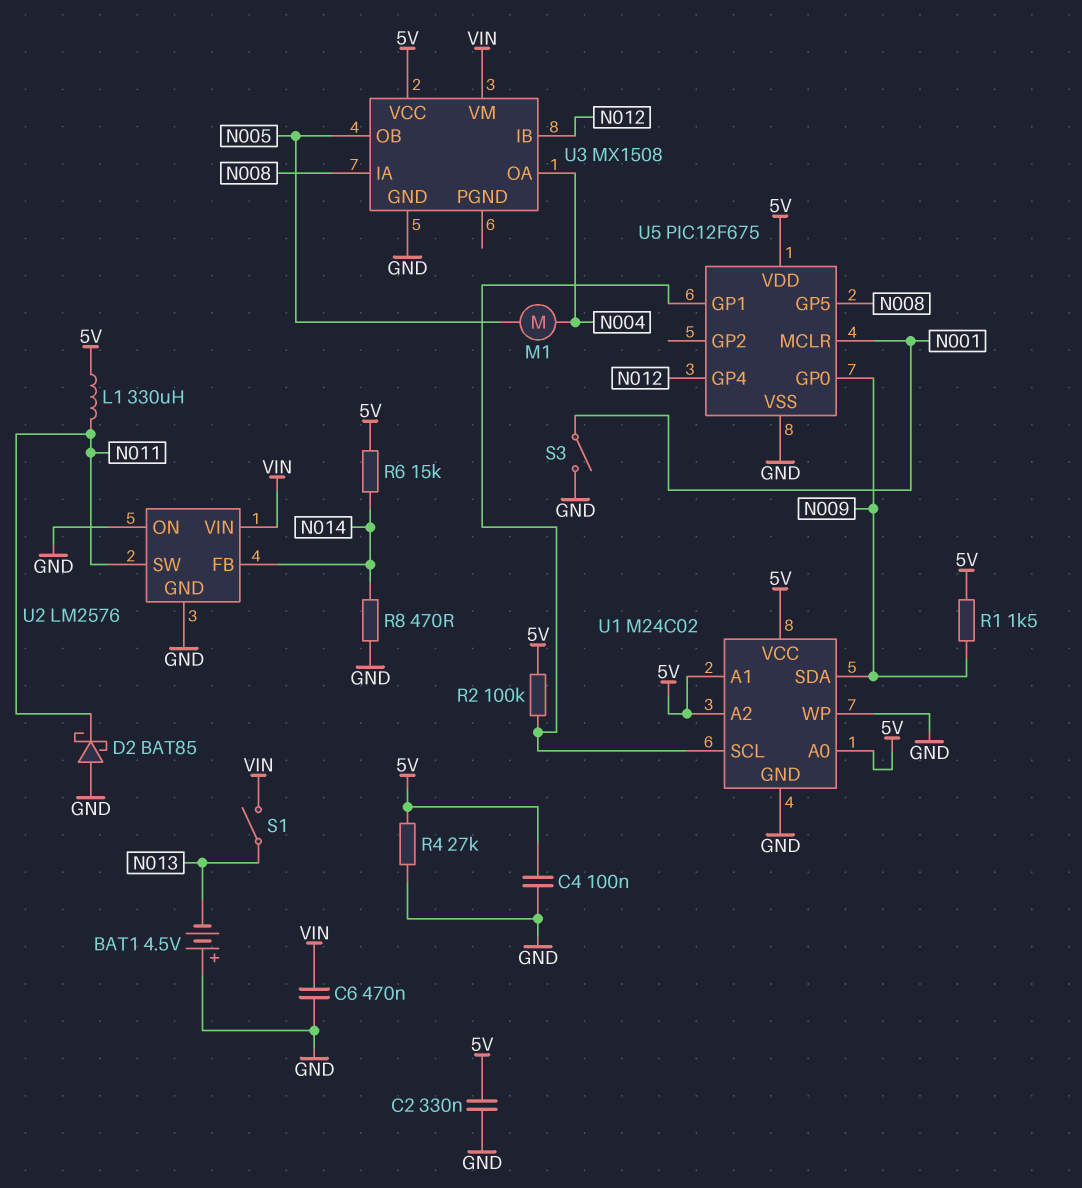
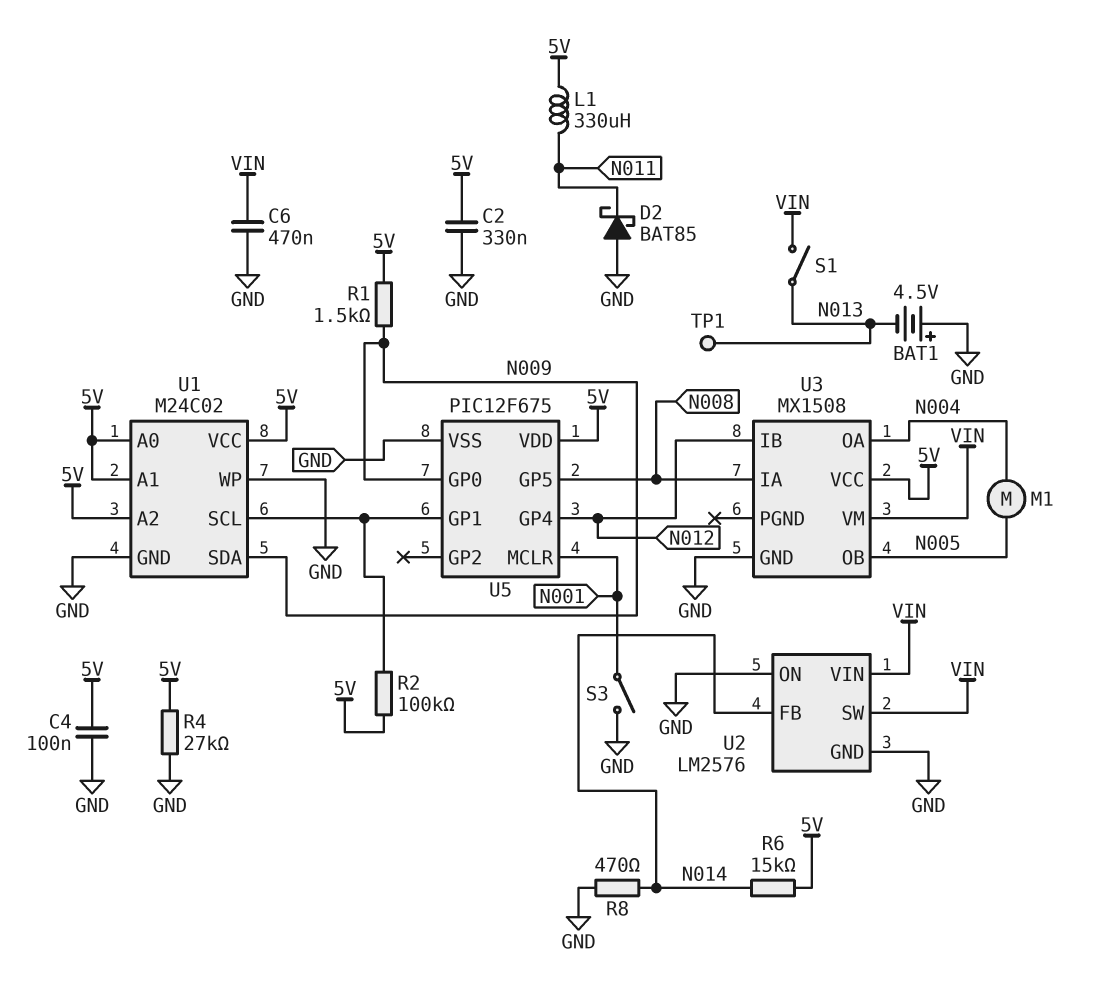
TP1: none -> test point (N013)
U2 pin SW: N011 -> VIN

